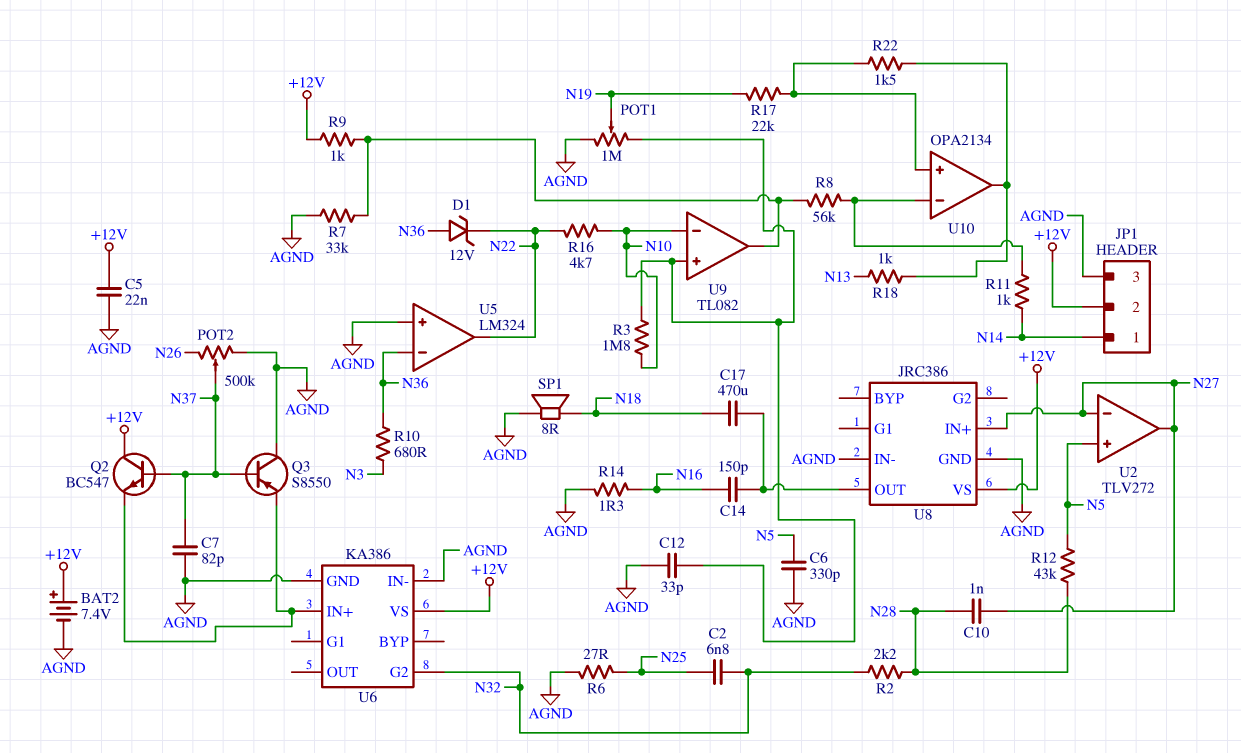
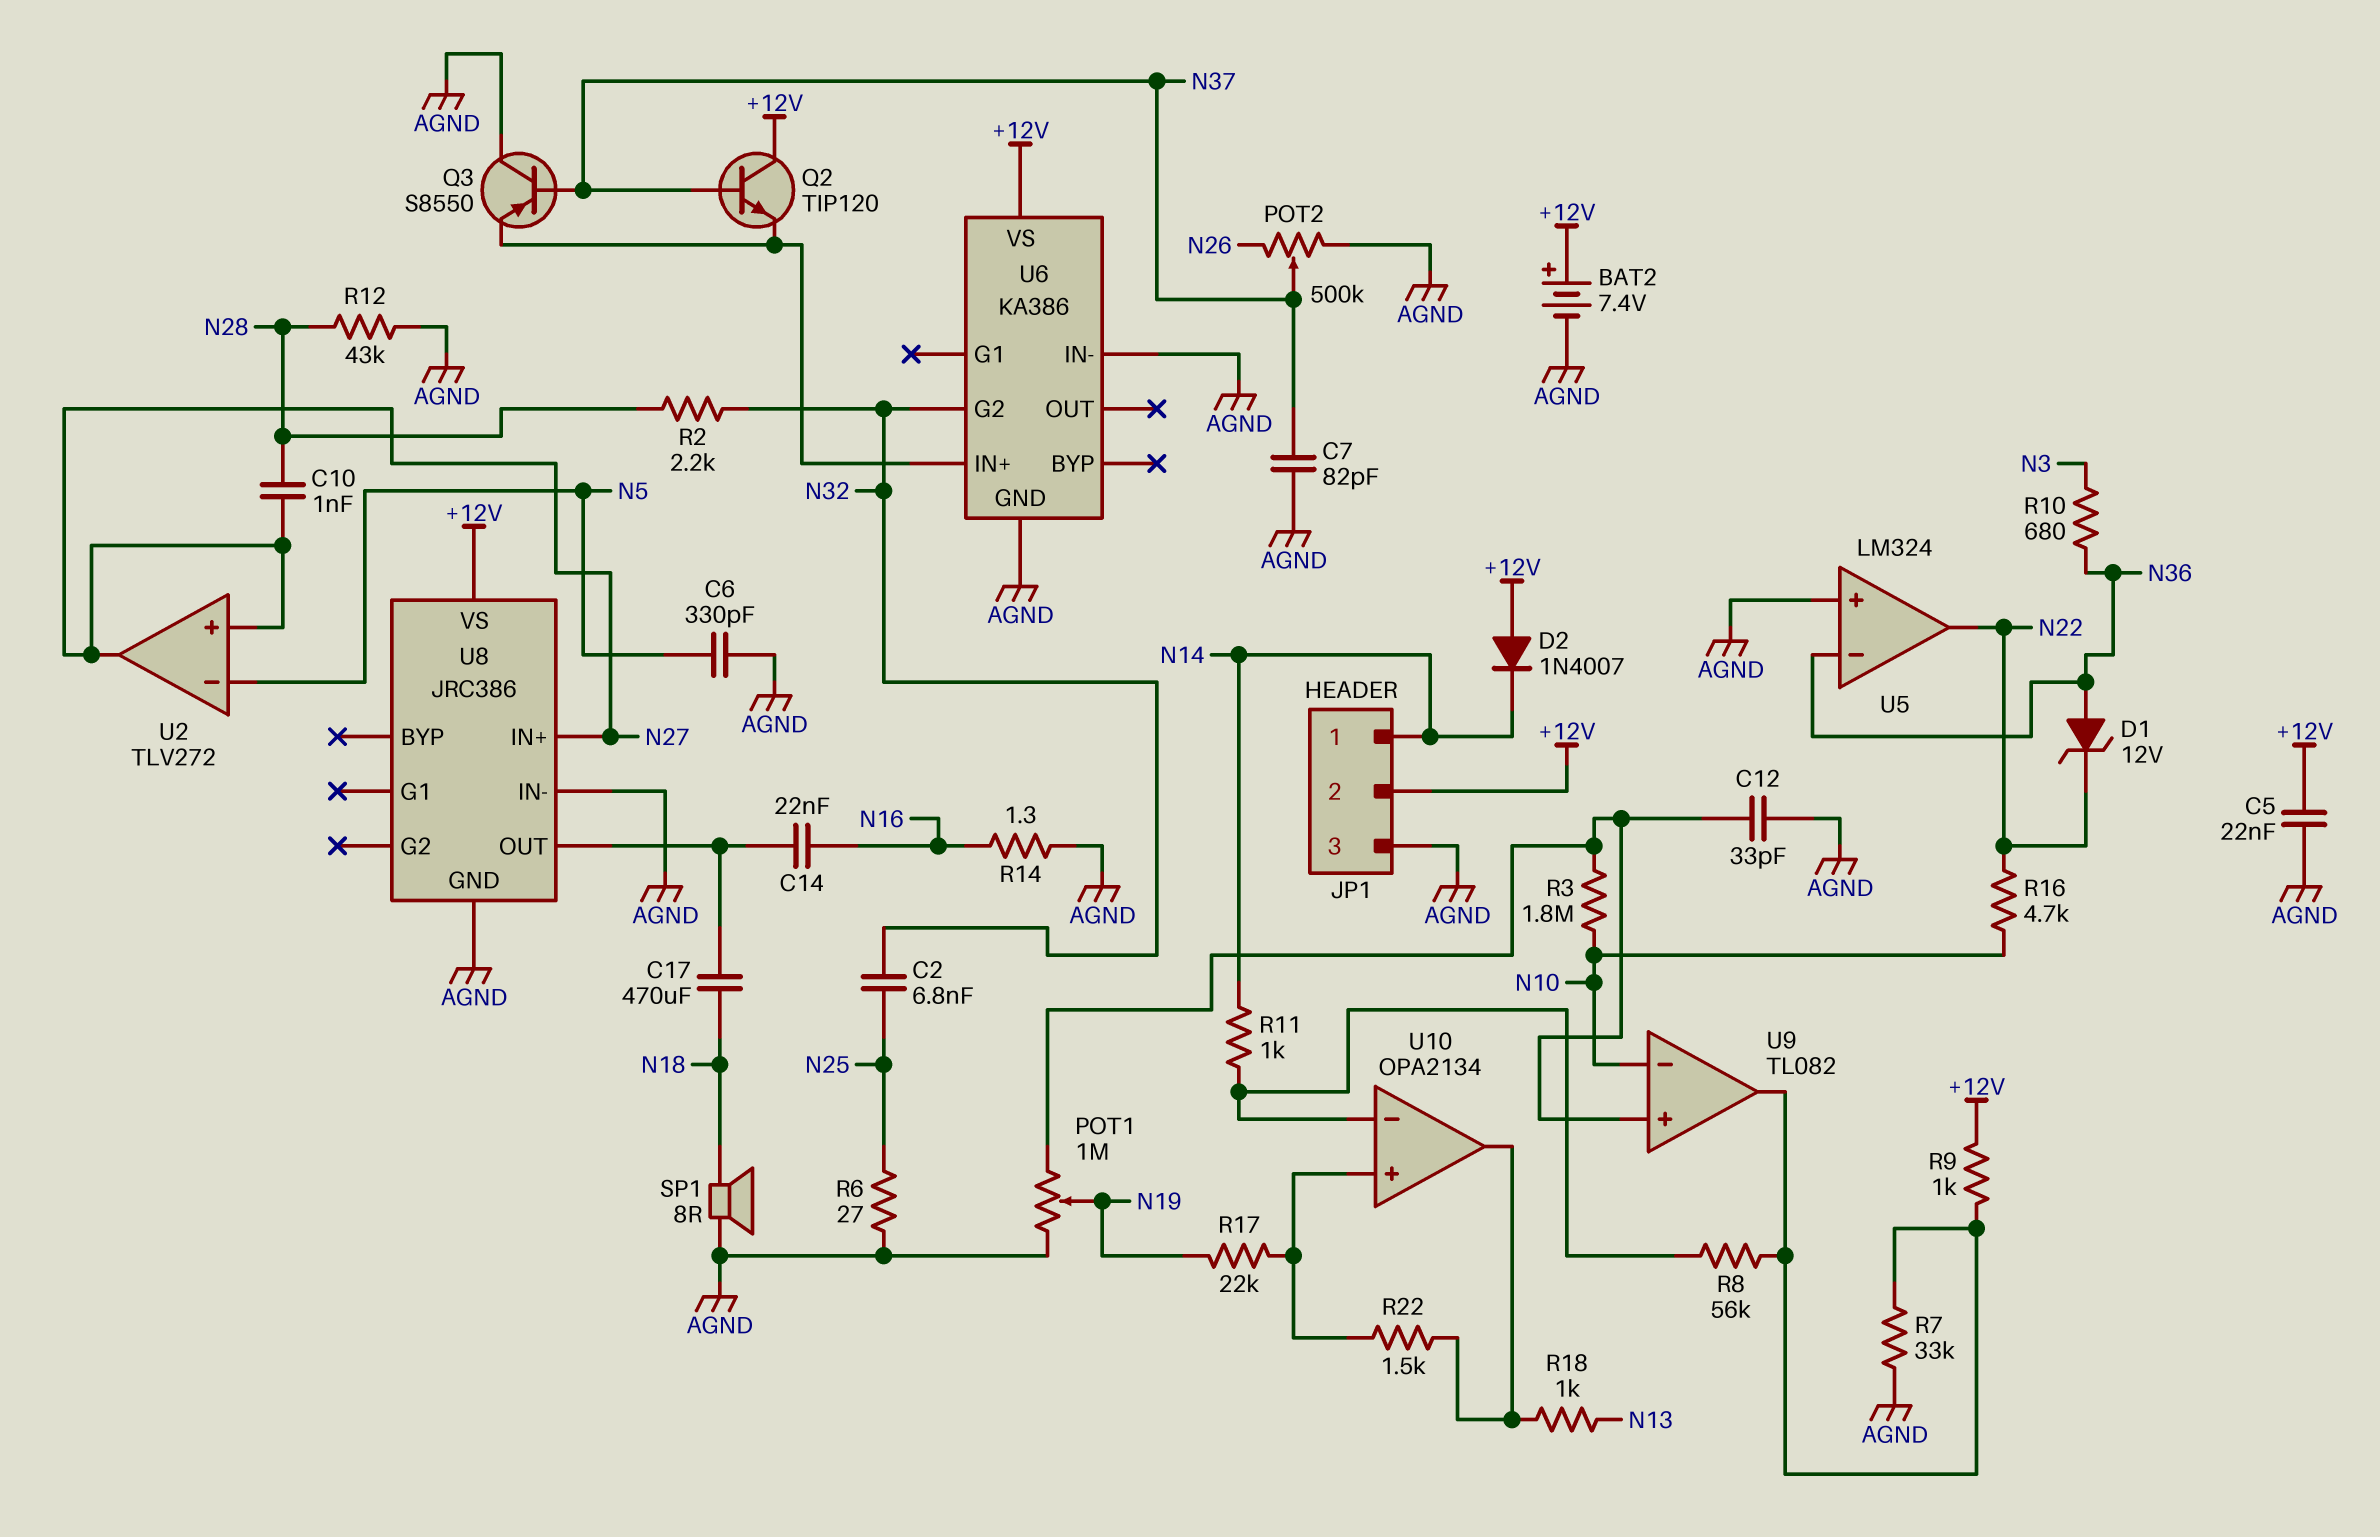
C14: 150pF (N16, U8/OUT) -> 22nF (N16, U8/OUT)
D2: none -> diode 1N4007 (A +12V, K N14)
Q2: NPN BC547 (B N37, C +12V, E U6/IN+) -> NPN TIP120 (B N37, C +12V, E U6/IN+)
R12: 43k (N5, N28) -> 43k (AGND, N28)
U2 pin in+: N5 -> N27
U2 pin in-: N27 -> N5

